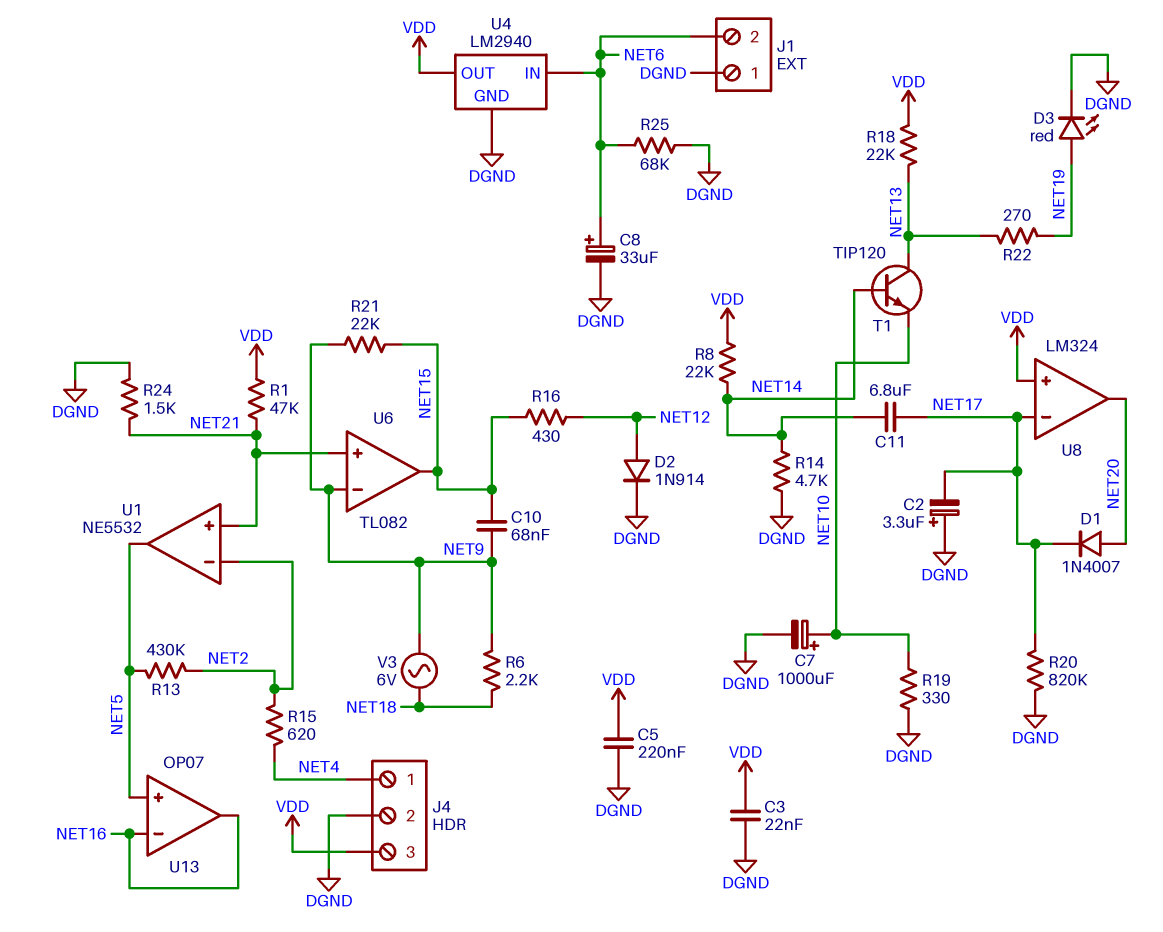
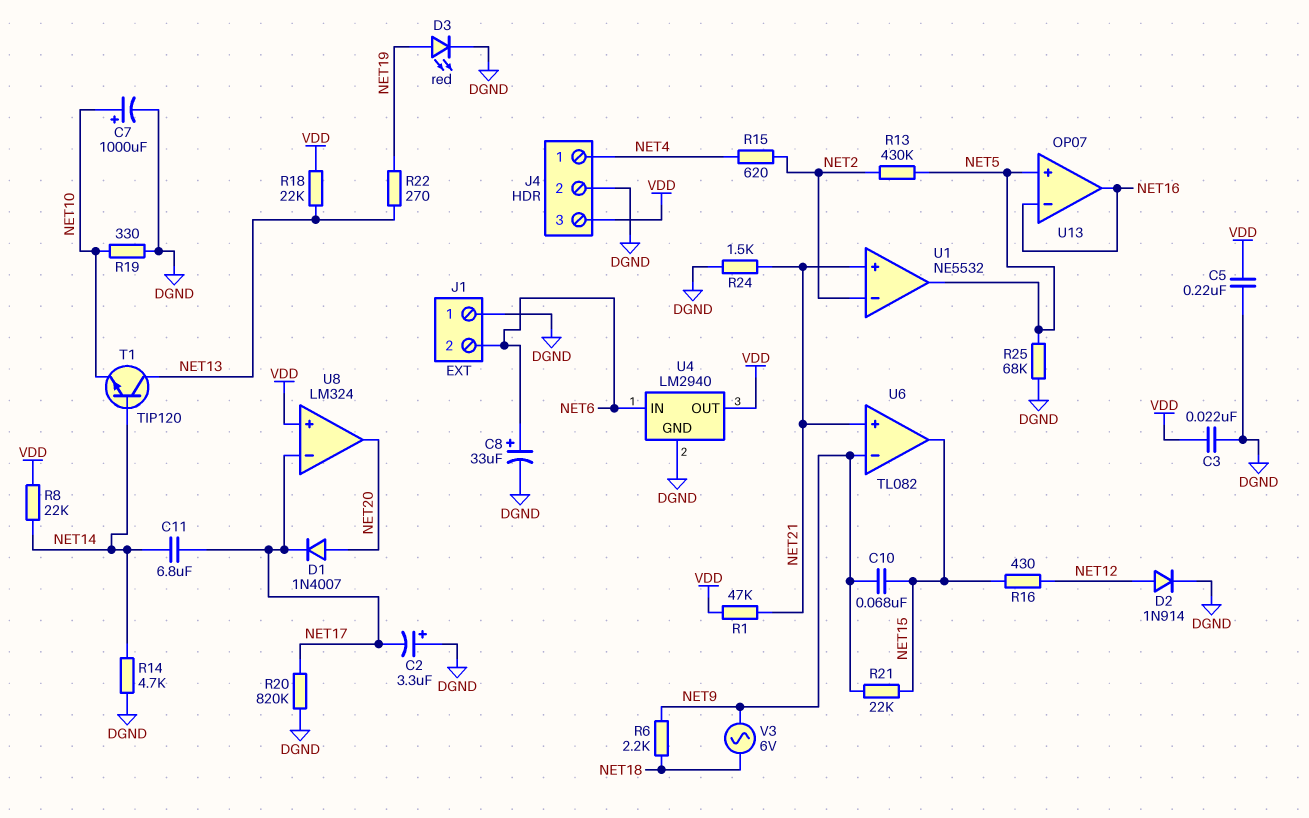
R25: 68k (DGND, NET6) -> 68k (DGND, NET5)

